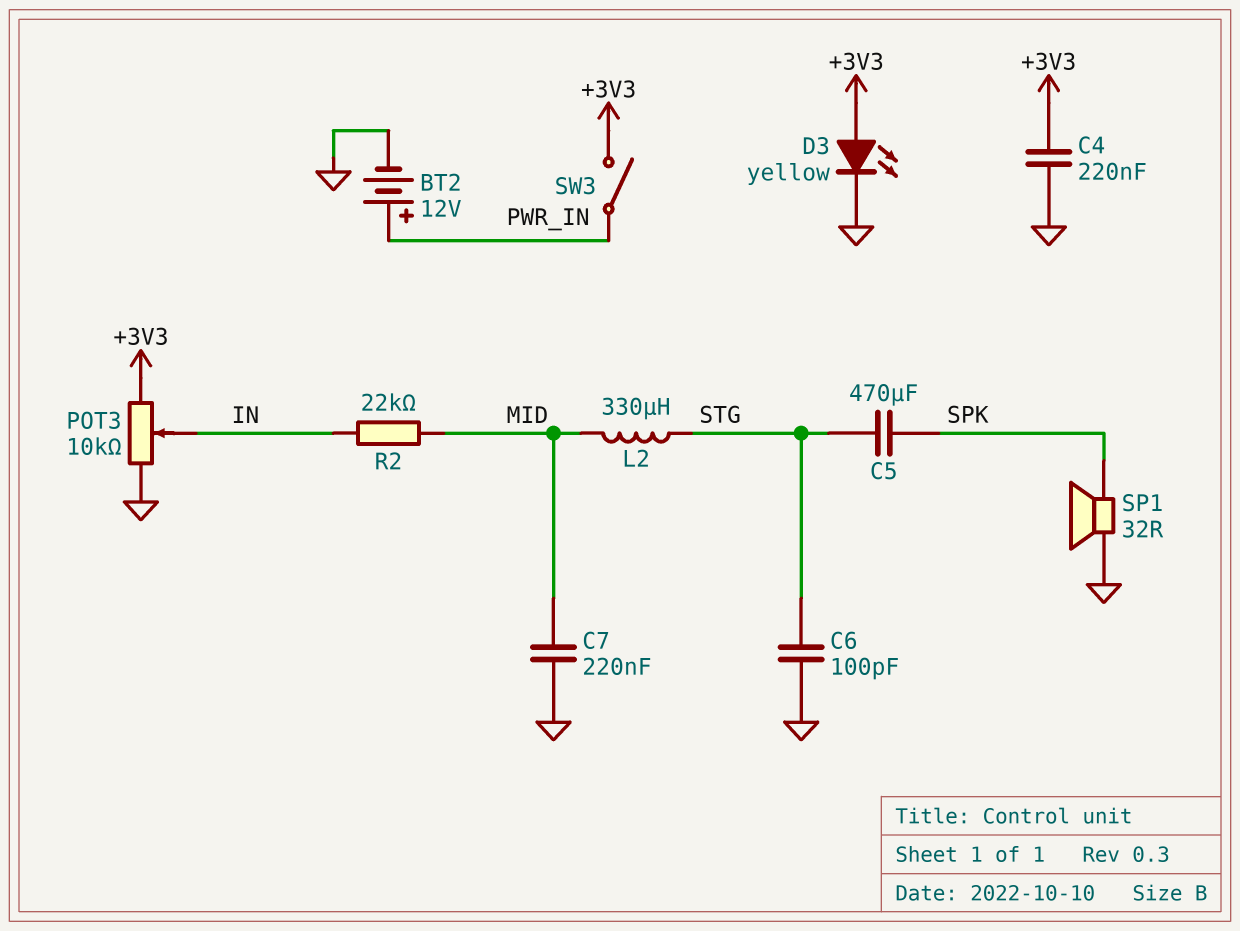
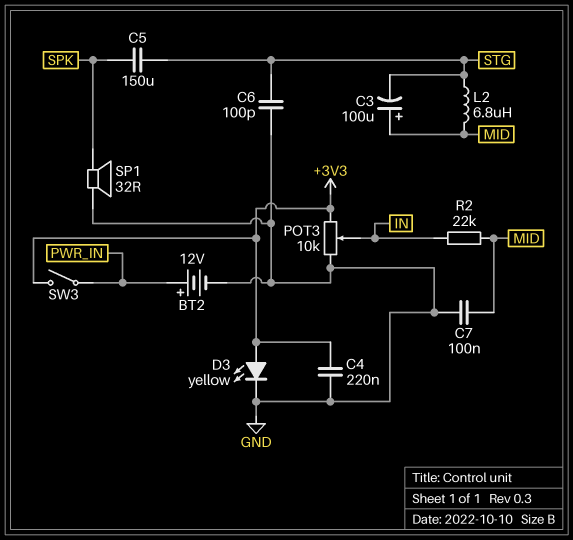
C3: none -> 100uF (plus MID, minus STG)
C5: 470uF (SPK, STG) -> 150uF (SPK, STG)
C7: 220nF (GND, MID) -> 100nF (GND, MID)
L2: 330uH (MID, STG) -> 6.8uH (MID, STG)

